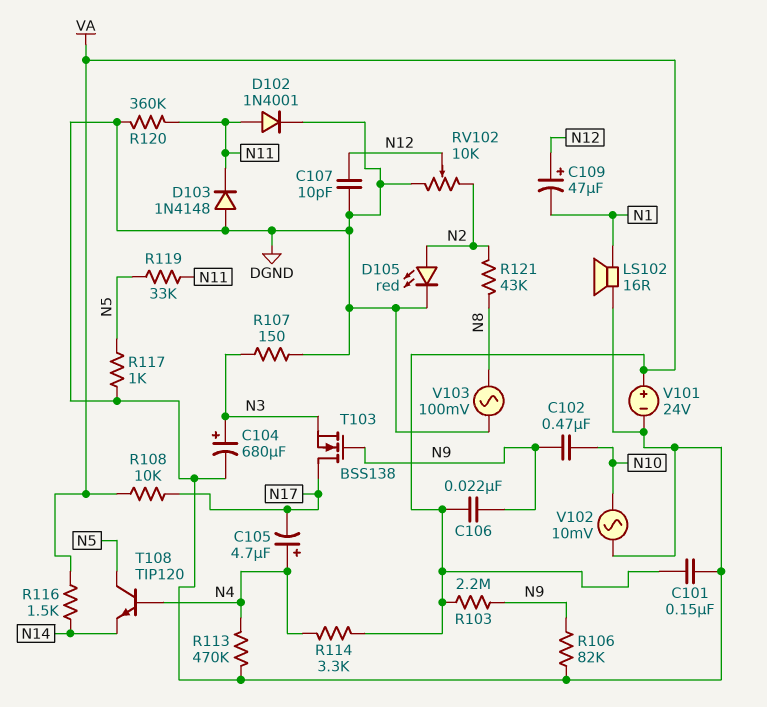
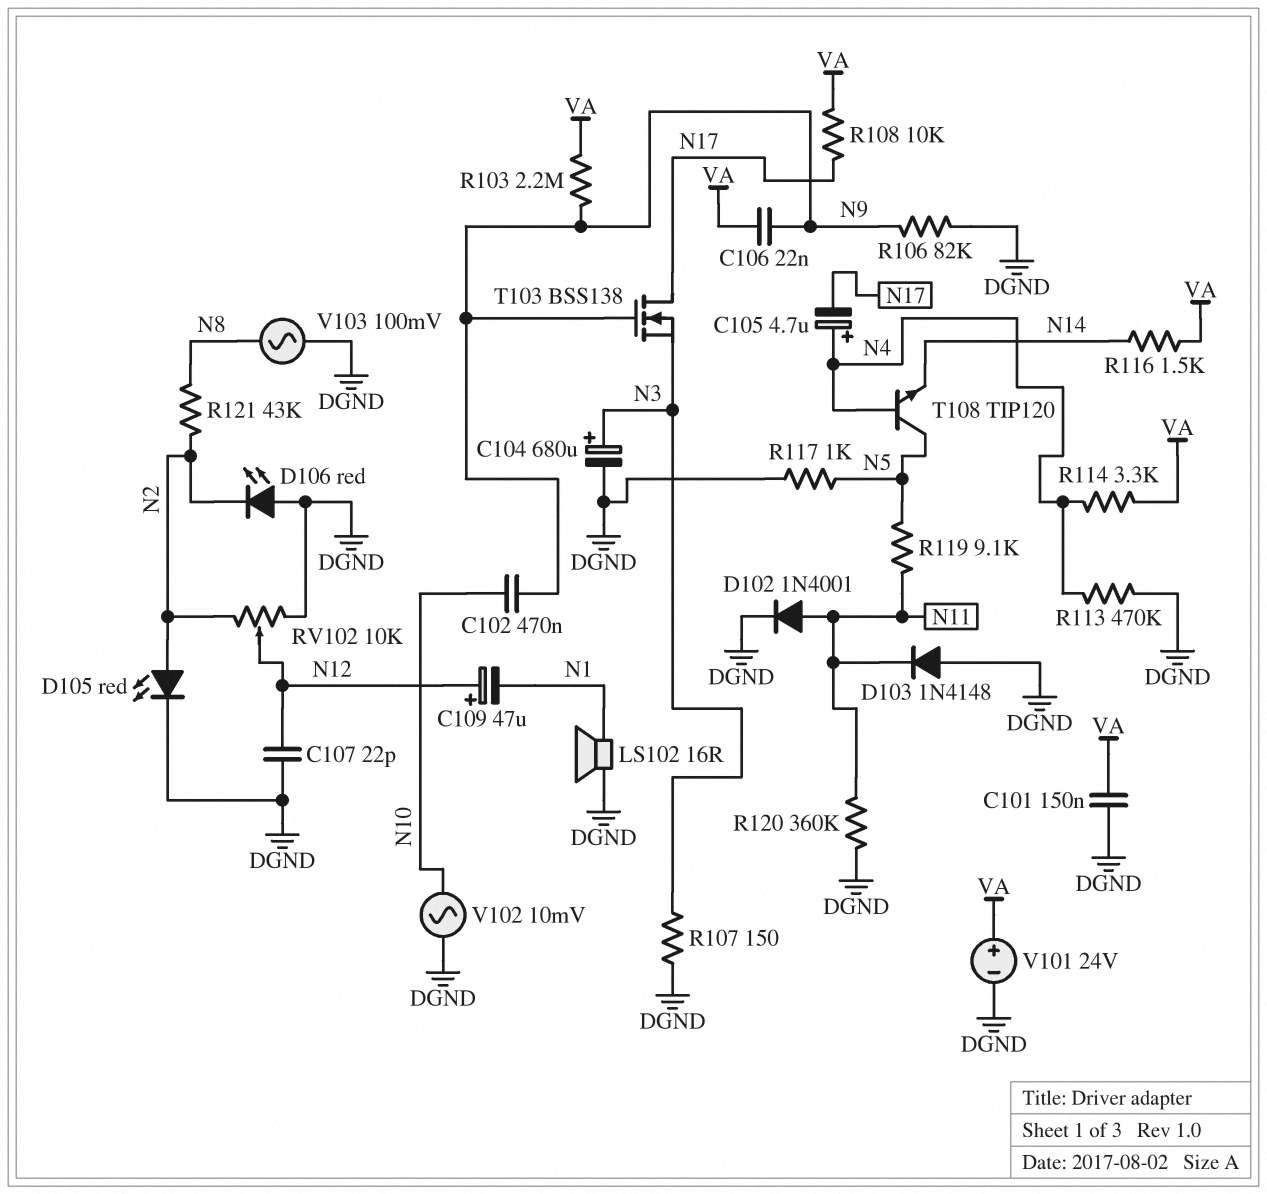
C107: 10pF (DGND, N12) -> 22pF (DGND, N12)
D106: none -> LED red (A DGND, K N2)
R119: 33k (N5, N11) -> 9.1k (N5, N11)

